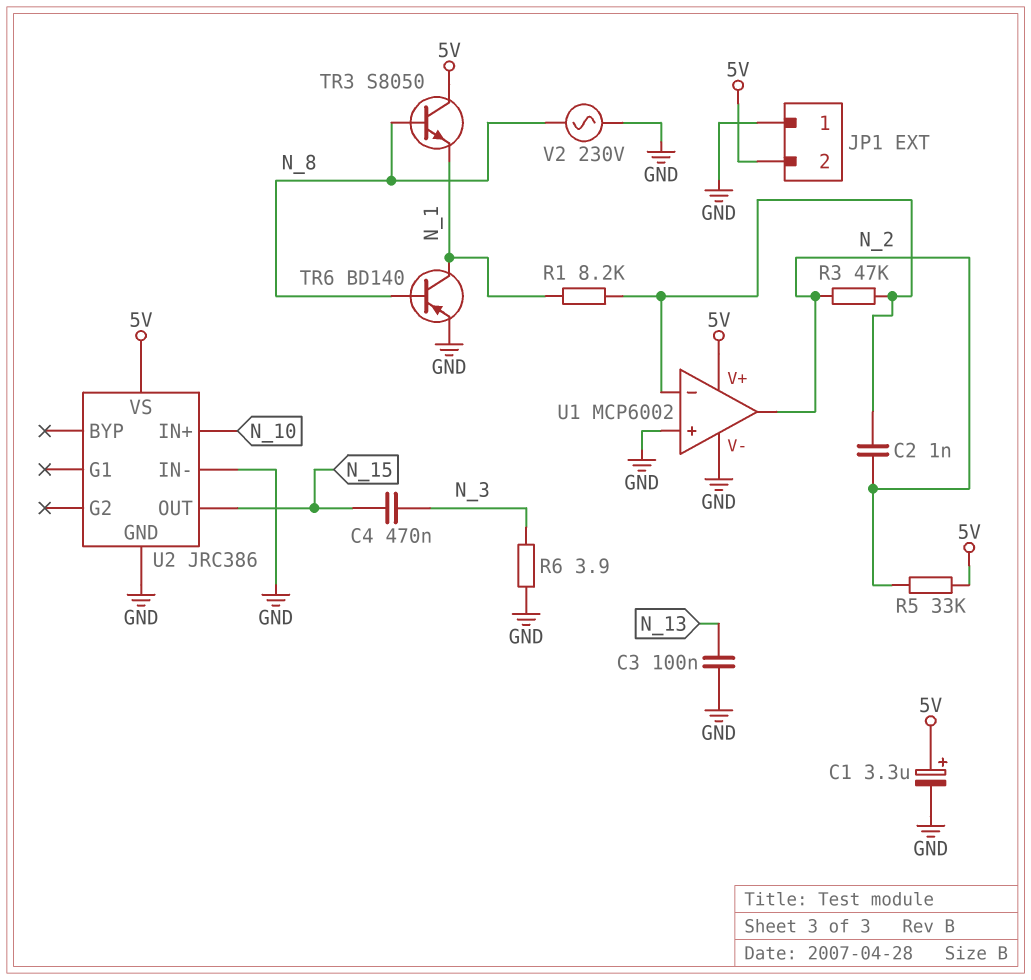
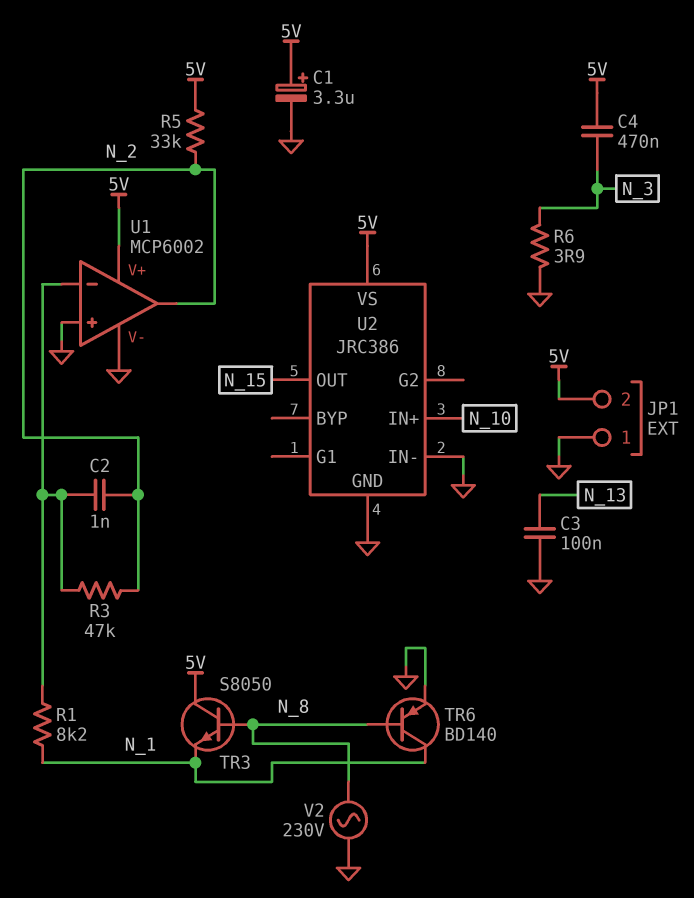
C4: 470nF (N_3, N_15) -> 470nF (5V, N_3)

